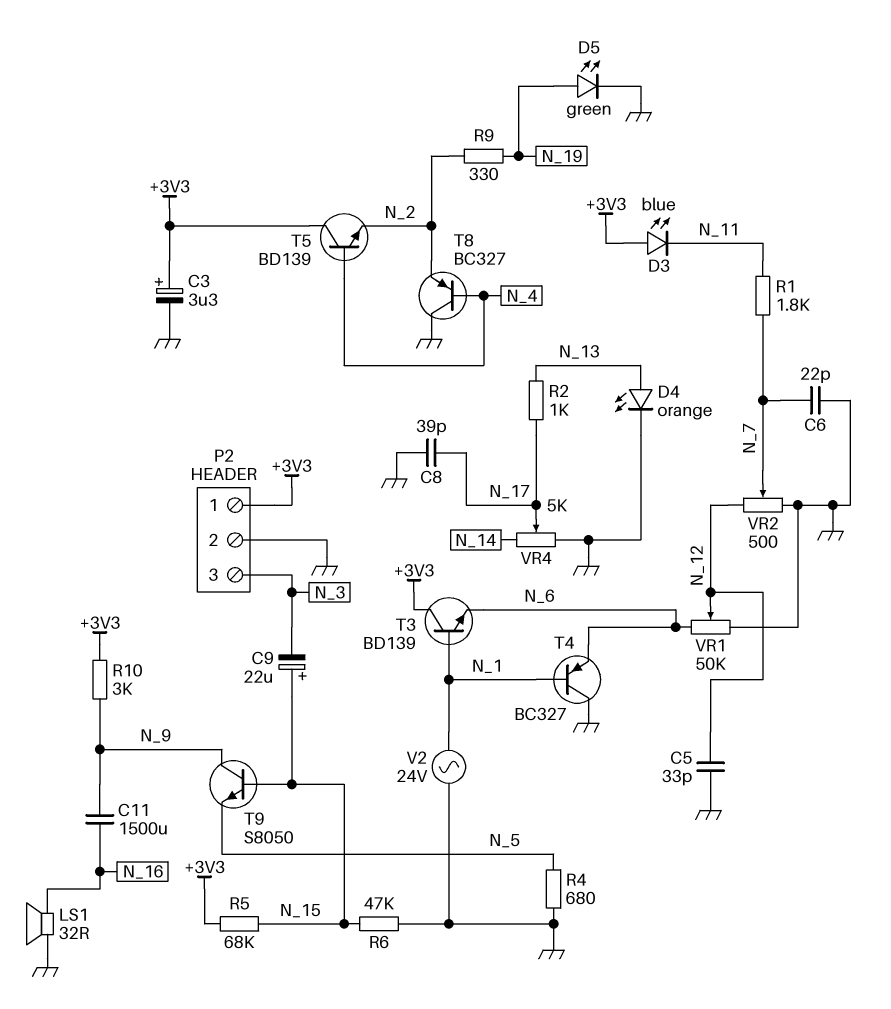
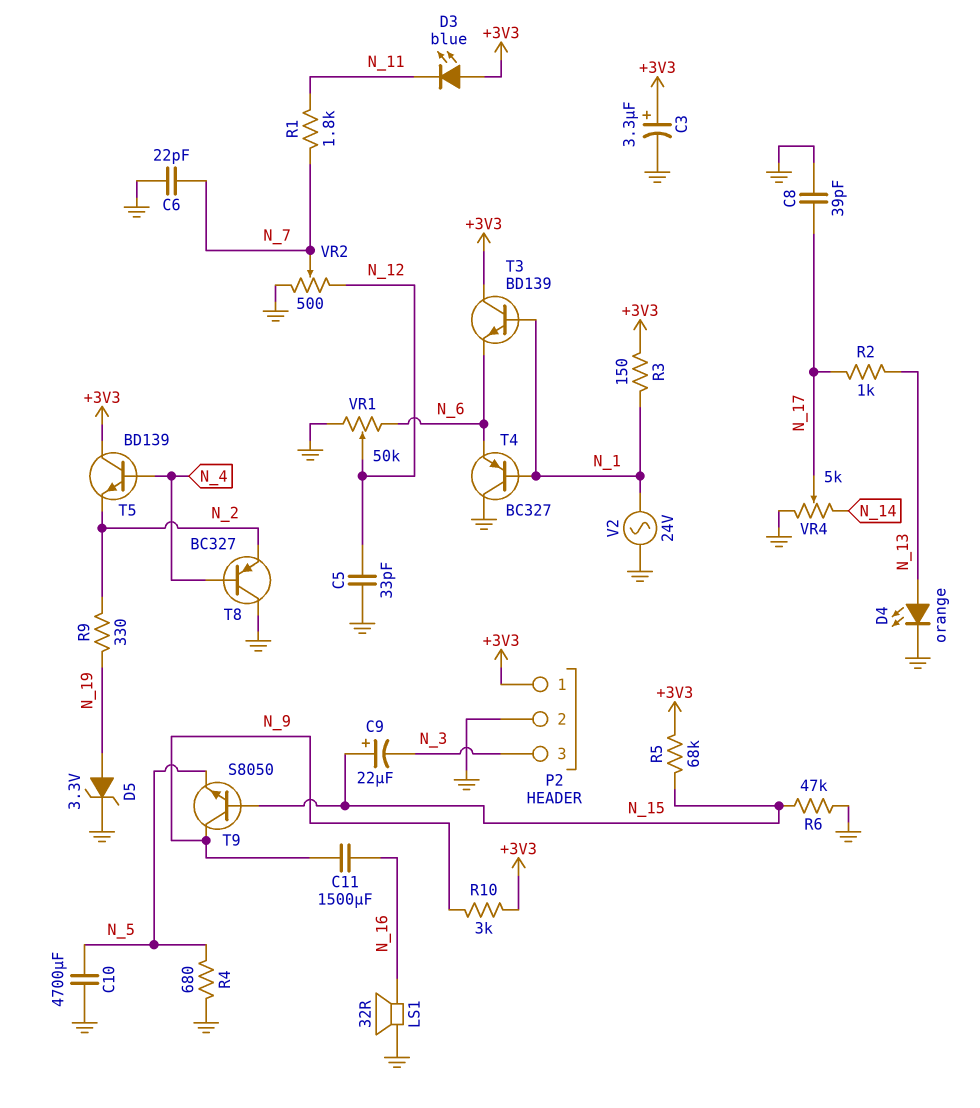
C10: none -> 4700uF (GND, N_5)
D5: LED green (A N_19, K GND) -> zener 3.3V (A N_19, K GND)
R3: none -> 150 (+3V3, N_1)

